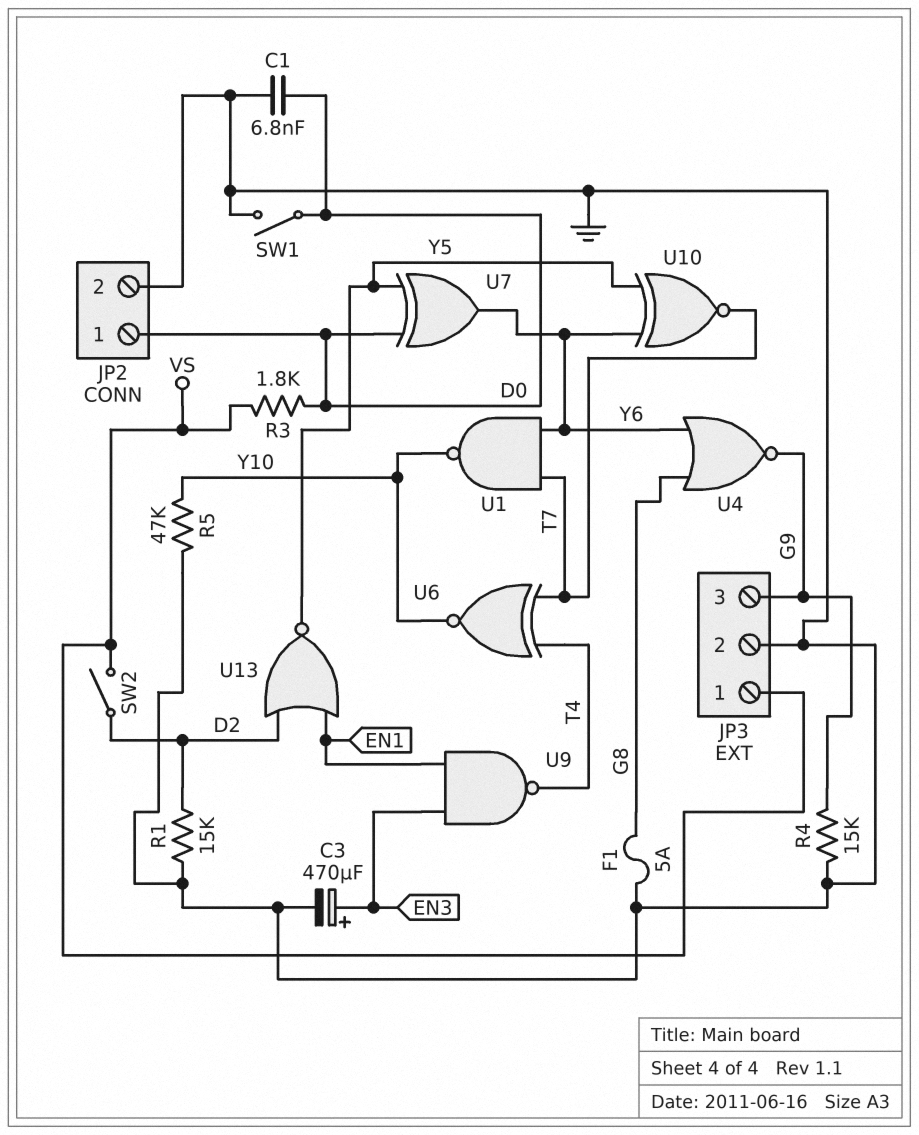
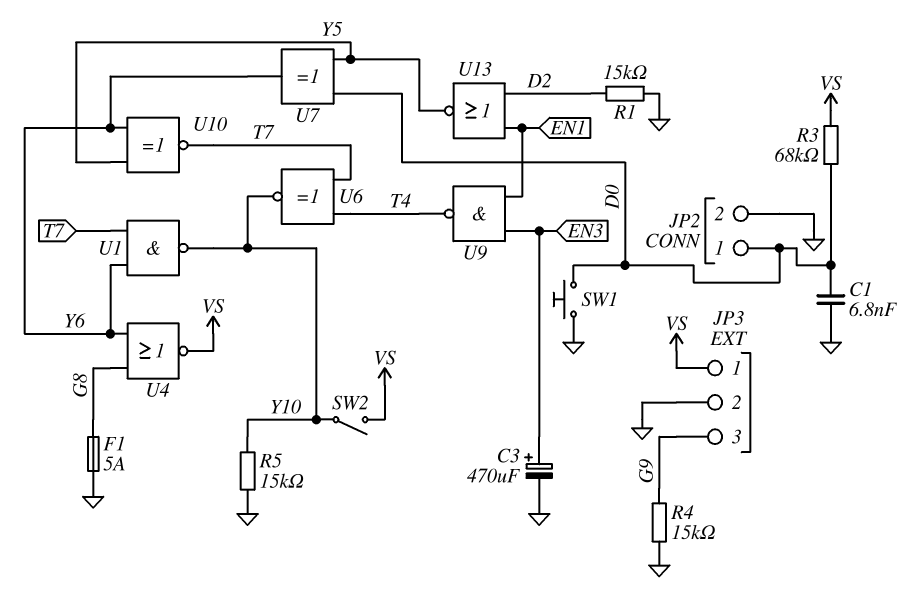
R3: 1.8k (D0, VS) -> 68k (D0, VS)
R5: 47k (GND, Y10) -> 15k (GND, Y10)
SW1: switch (D0, GND) -> button (D0, GND)
SW2: switch (D2, VS) -> switch (VS, Y10)
U4: NOR (in G8, in Y6, out G9) -> NOR (in G8, in Y6, out VS)

